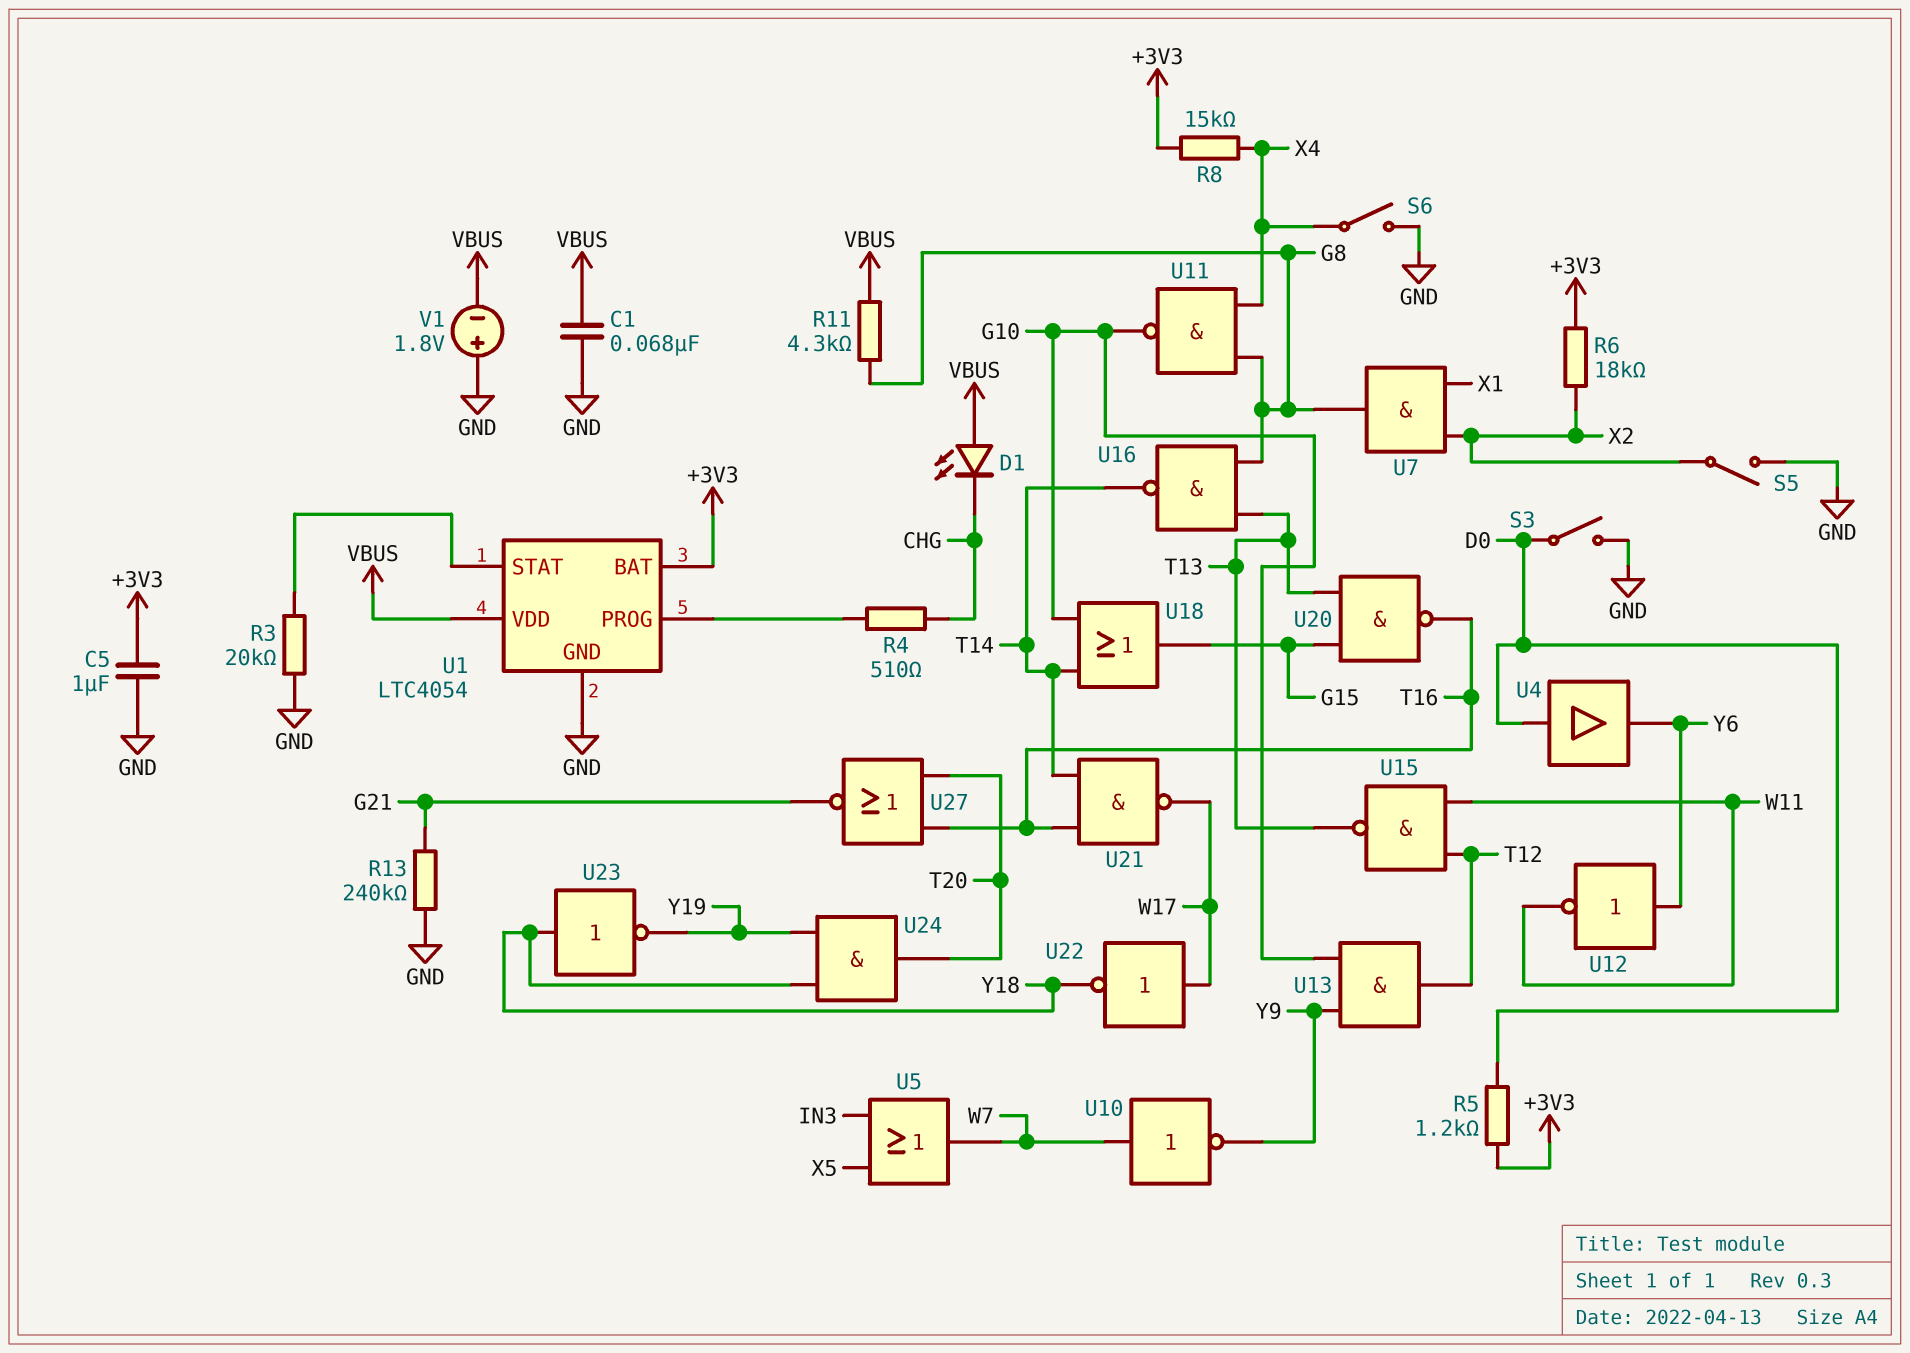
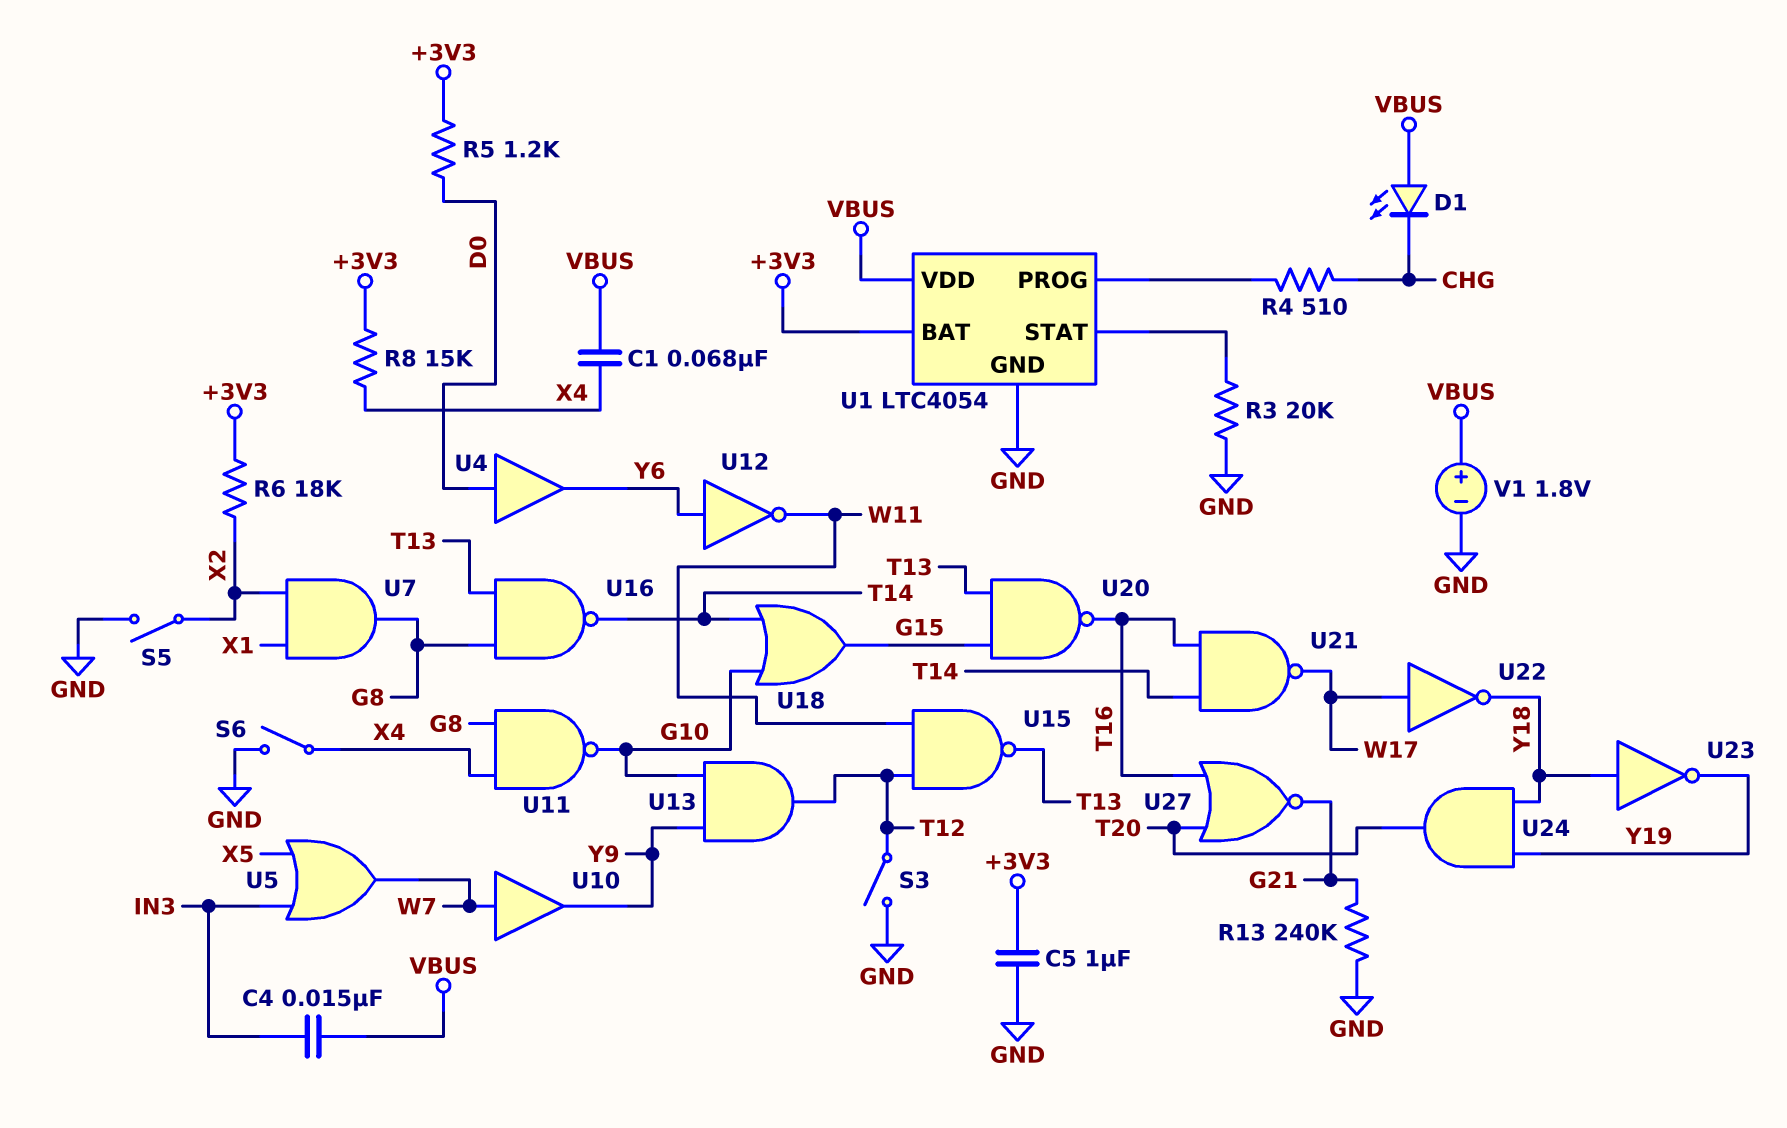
C1: 68nF (GND, VBUS) -> 68nF (VBUS, X4)
C4: none -> 15nF (IN3, VBUS)
R11: 4.3k (G8, VBUS) -> none
S3: switch (D0, GND) -> switch (GND, T12)
U10: NOT (in W7, out Y9) -> buffer (in W7, out Y9)
V1: 1.8V (plus GND, minus VBUS) -> 1.8V (plus VBUS, minus GND)

